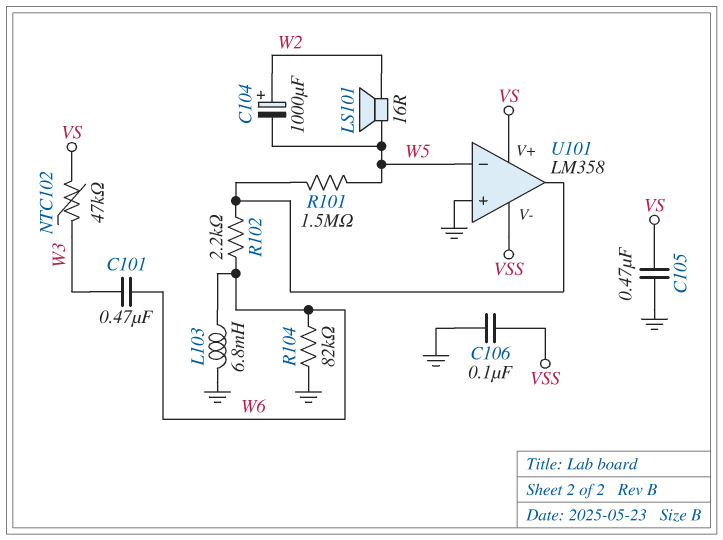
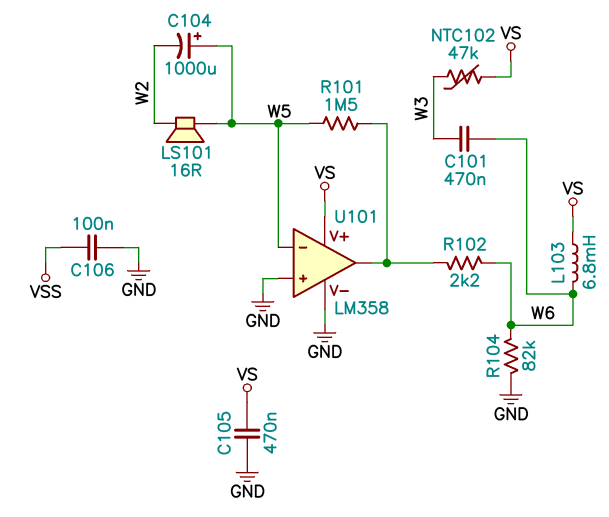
C104: 1000uF (plus W2, minus W5) -> 1000uF (plus W5, minus W2)
L103: 6.8mH (GND, W6) -> 6.8mH (VS, W6)
U101 pin V-: VSS -> GND

